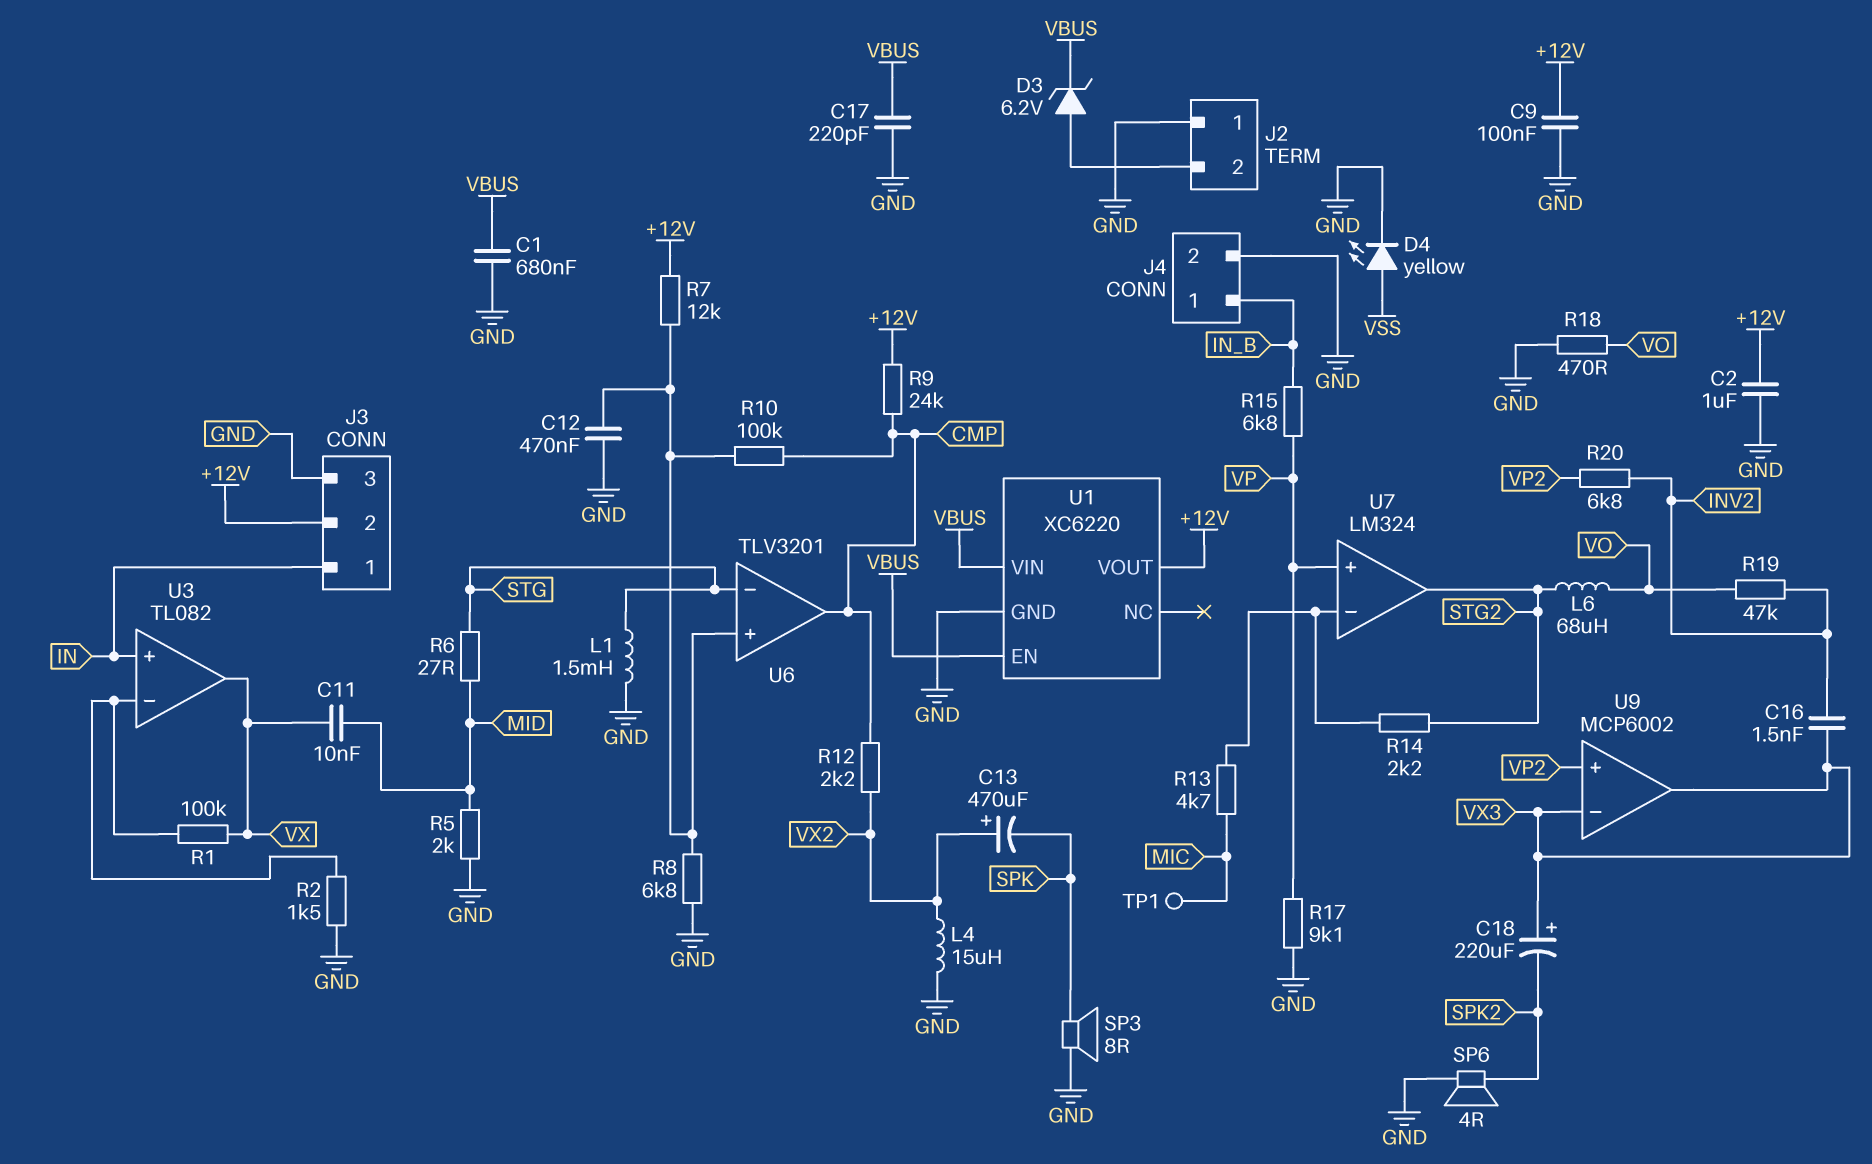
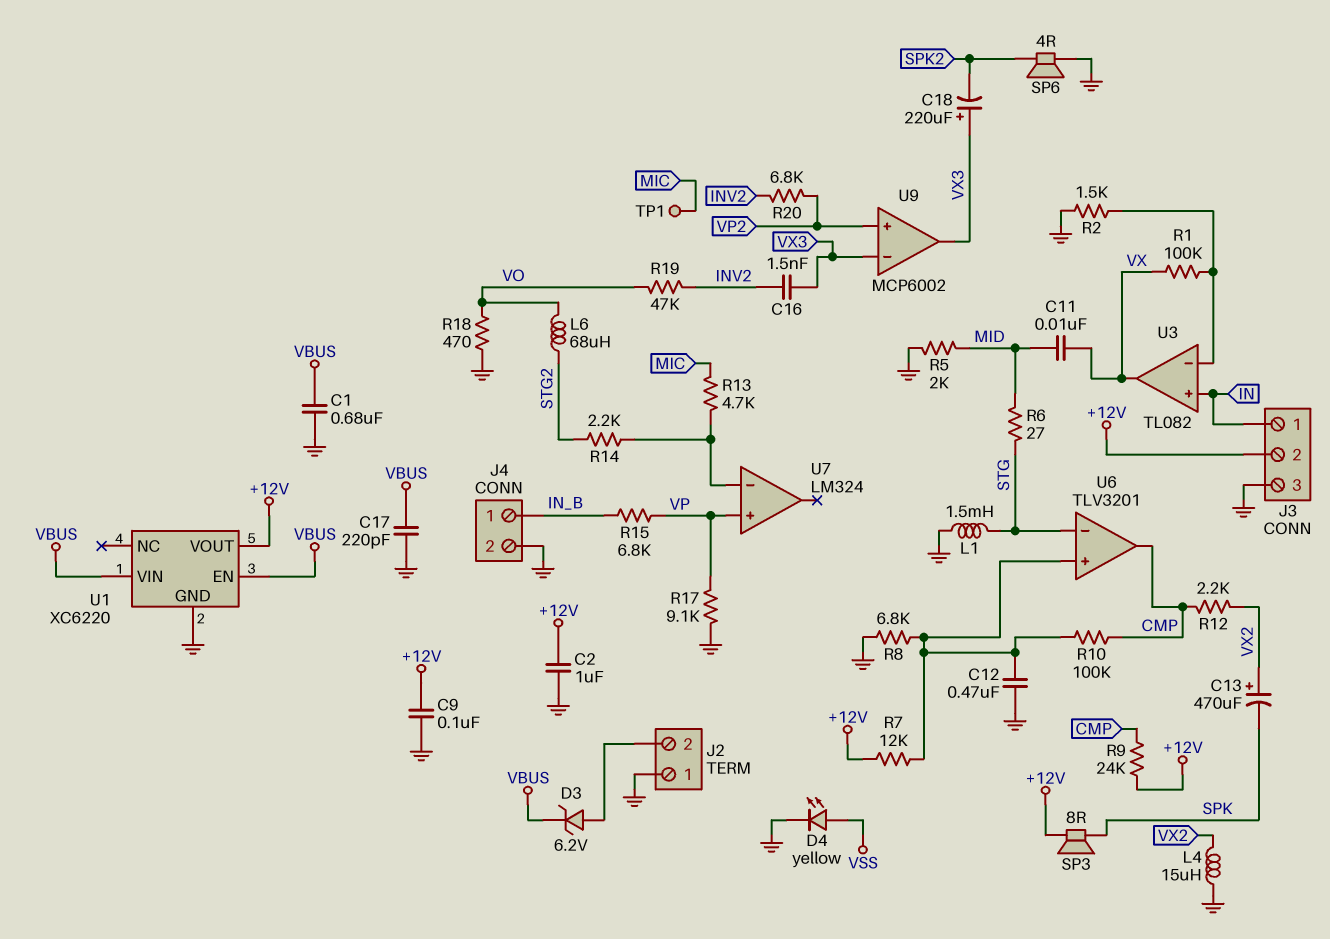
SP3: speaker 8R (GND, SPK) -> speaker 8R (+12V, SPK)
U7 pin out: STG2 -> none

